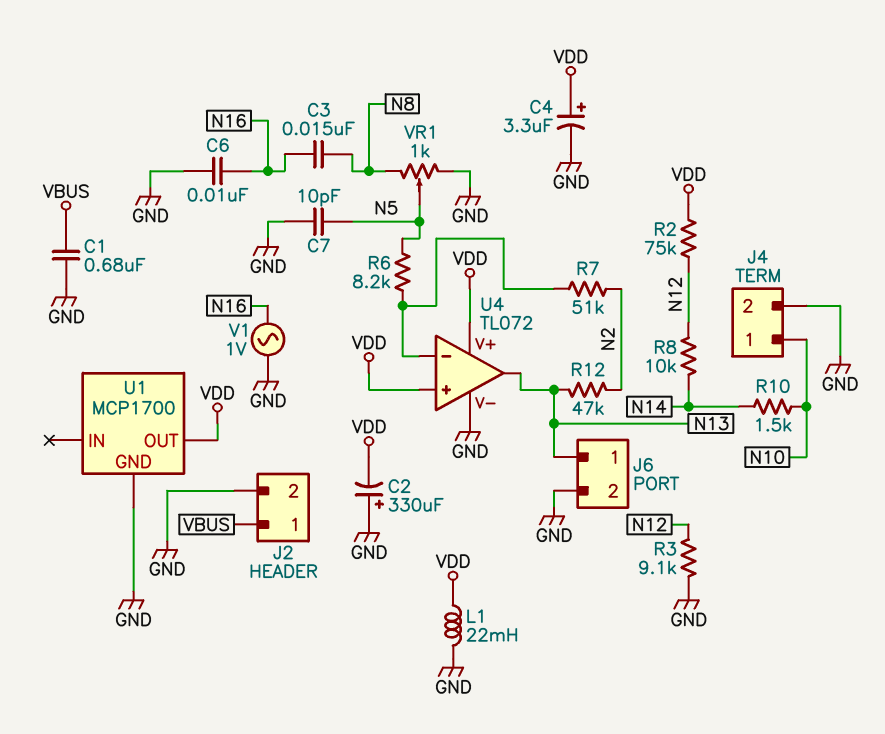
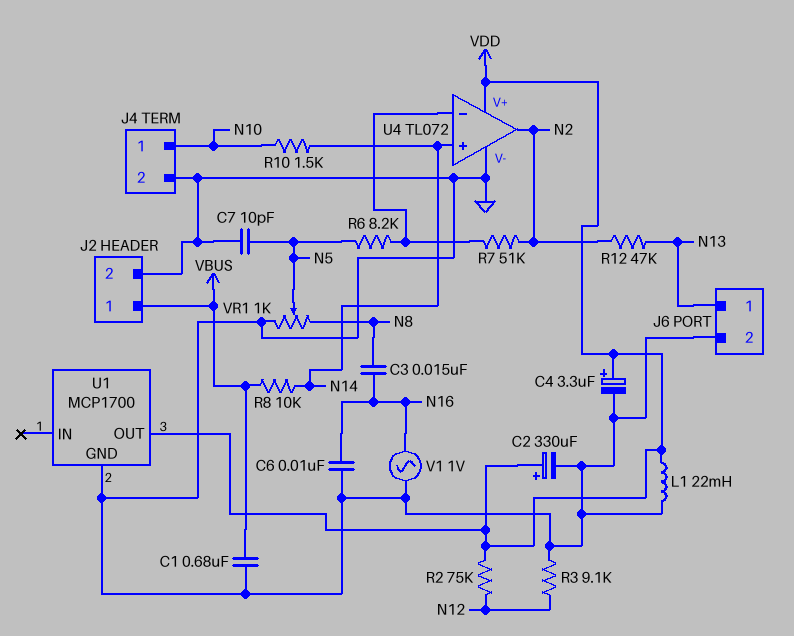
C2: 330uF (plus GND, minus VDD) -> 330uF (plus VDD, minus GND)
R8: 10k (N12, N14) -> 10k (N14, VBUS)
U4 pin in+: VDD -> N14
U4 pin out: N13 -> N2

